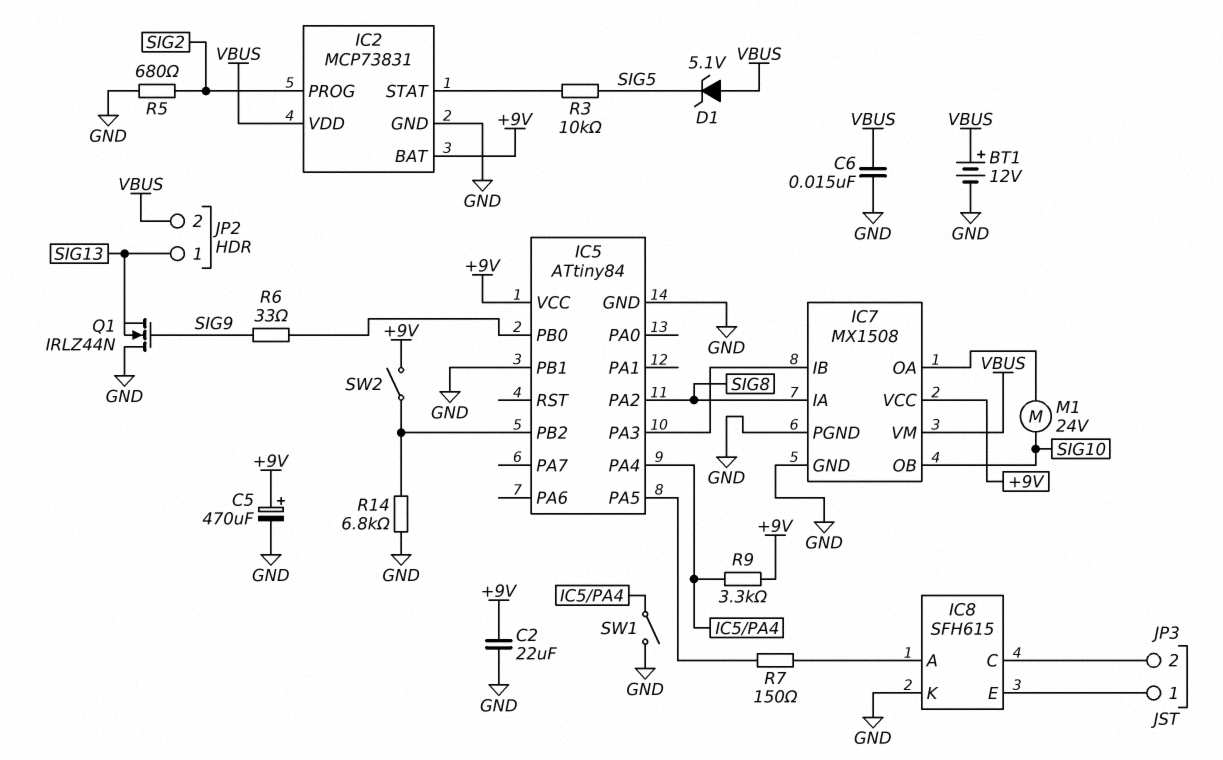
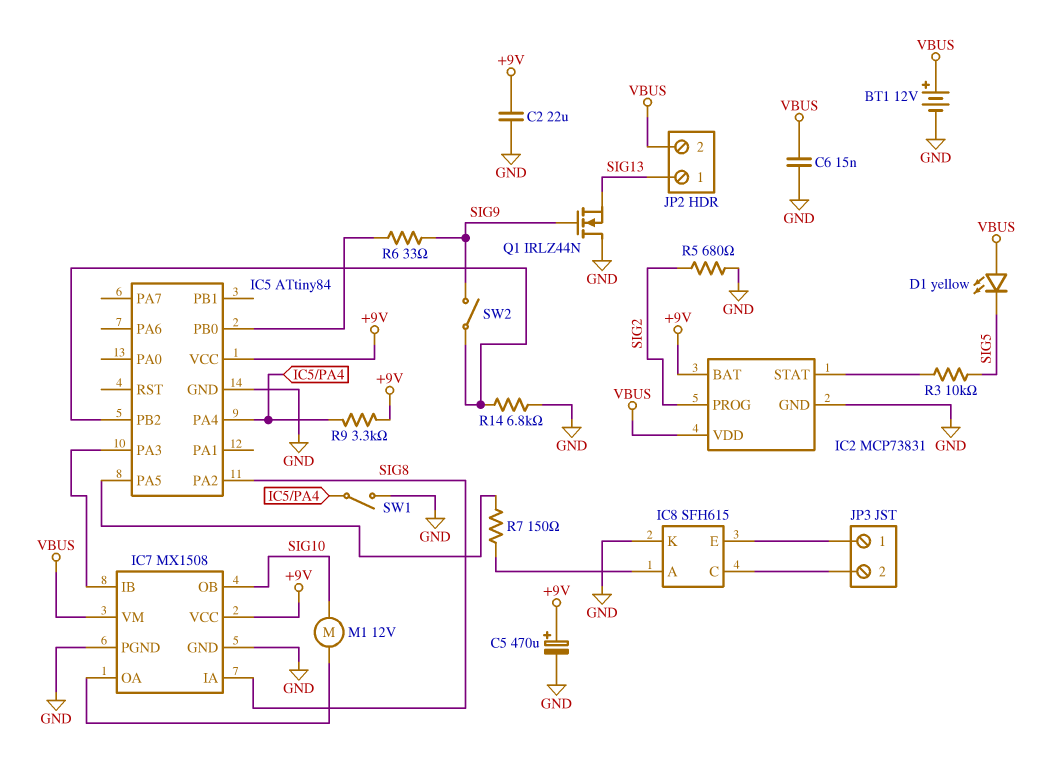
D1: zener 5.1V (A VBUS, K SIG5) -> LED yellow (A VBUS, K SIG5)
IC5 pin PB1: GND -> none
M1: motor 24V (IC7/OA, SIG10) -> motor 12V (IC7/OA, SIG10)
SW2: switch (+9V, IC5/PB2) -> switch (IC5/PB2, SIG9)

